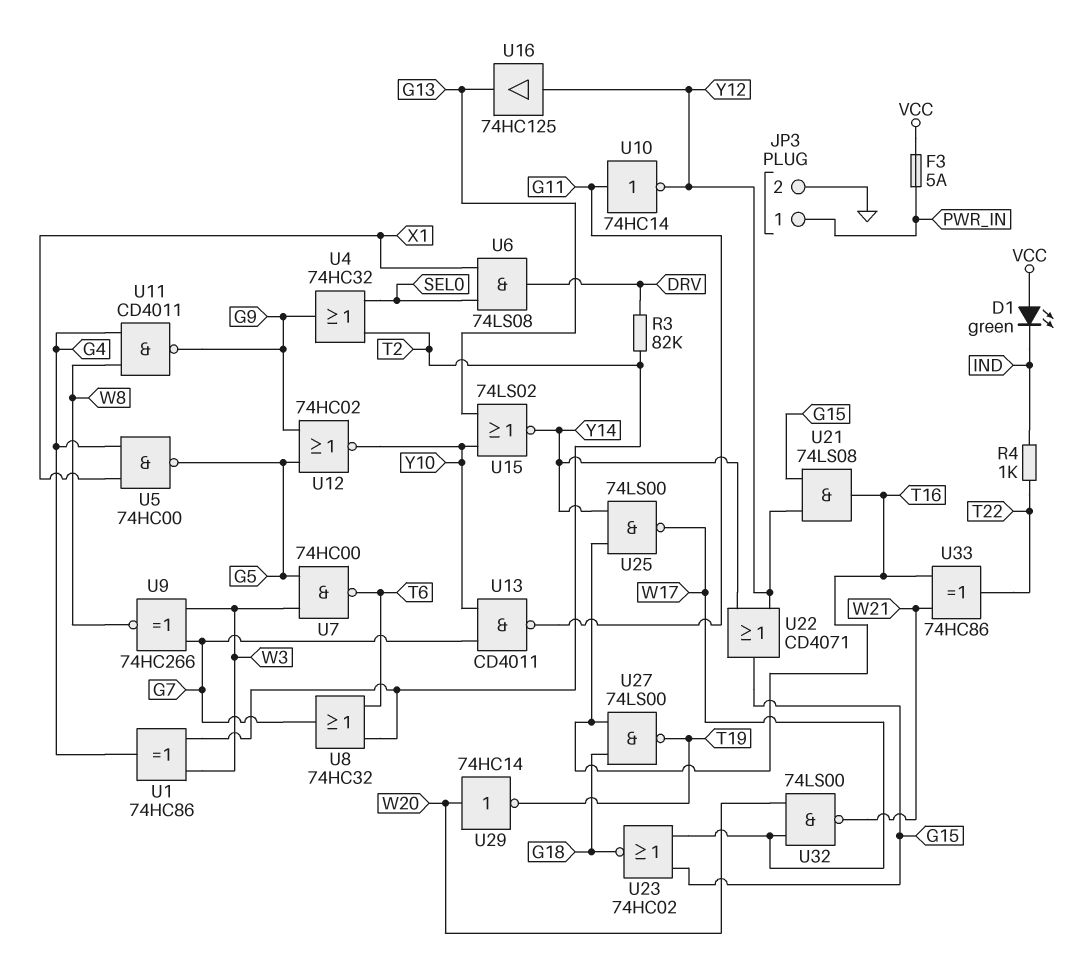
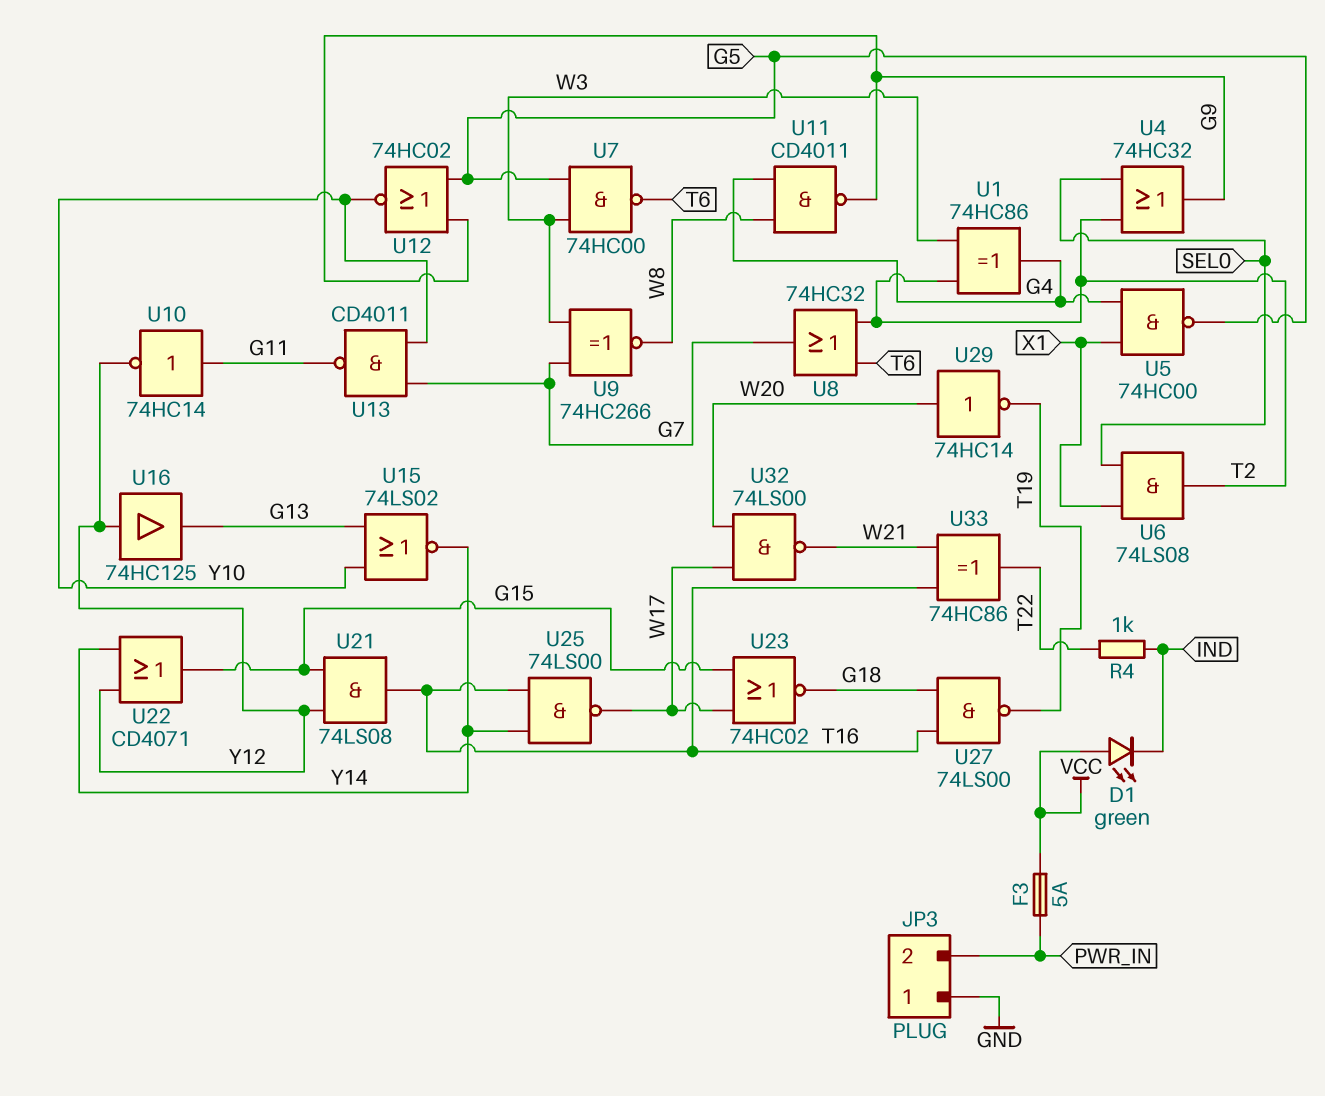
JP3 pin 1: PWR_IN -> GND
JP3 pin 2: GND -> PWR_IN
R3: 82k (DRV, T2) -> none
U6: AND 74LS08 (in SEL0, in X1, out DRV) -> AND 74LS08 (in SEL0, in X1, out T2)

